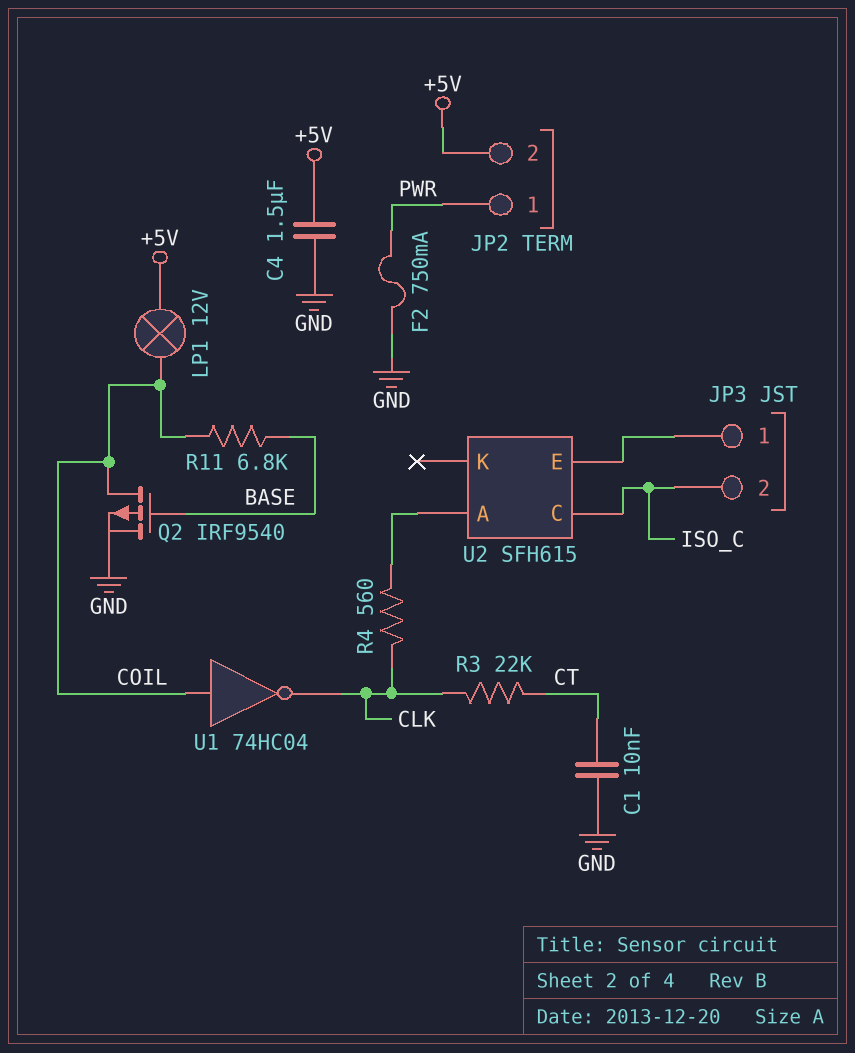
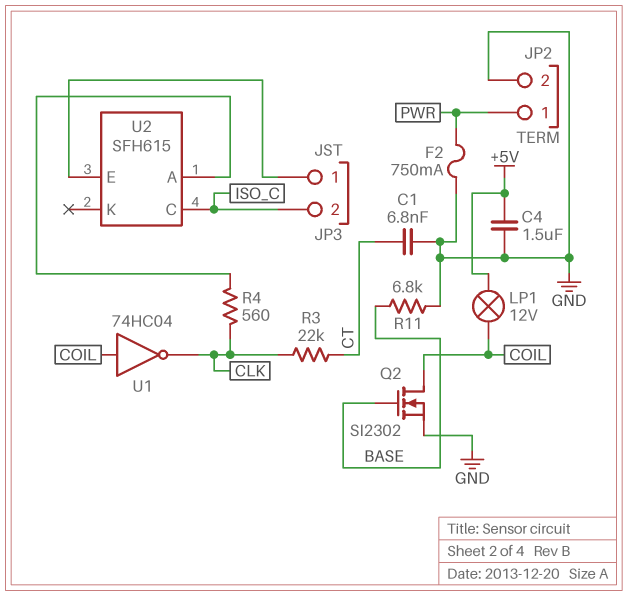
C1: 10nF (CT, GND) -> 6.8nF (CT, GND)
JP2 pin 2: +5V -> GND
Q2: PMOS IRF9540 (G BASE, D COIL, S GND) -> NMOS SI2302 (G BASE, D COIL, S GND)
R11: 6.8k (BASE, COIL) -> 6.8k (BASE, GND)

